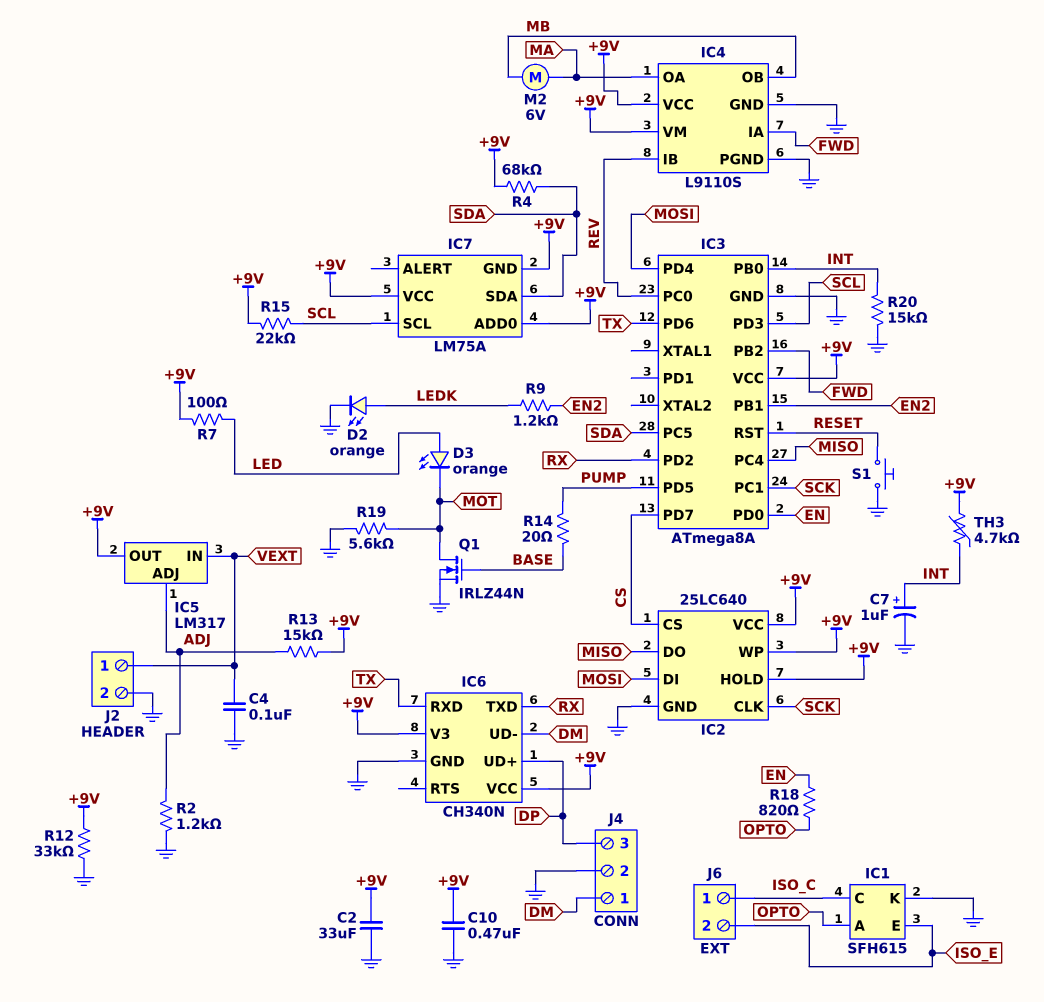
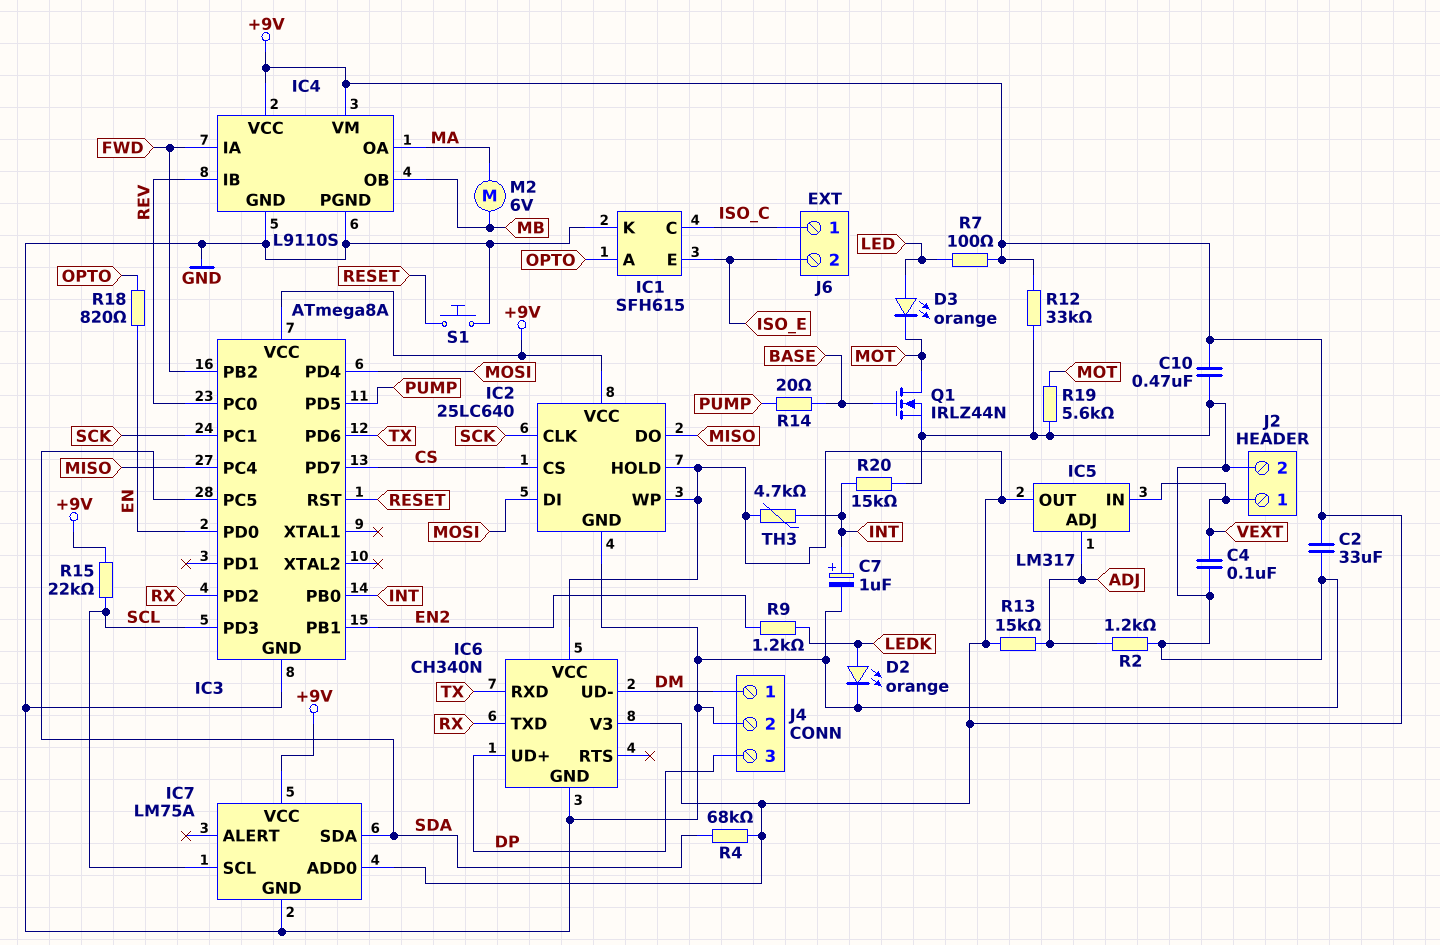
IC7 pin GND: +9V -> GND

